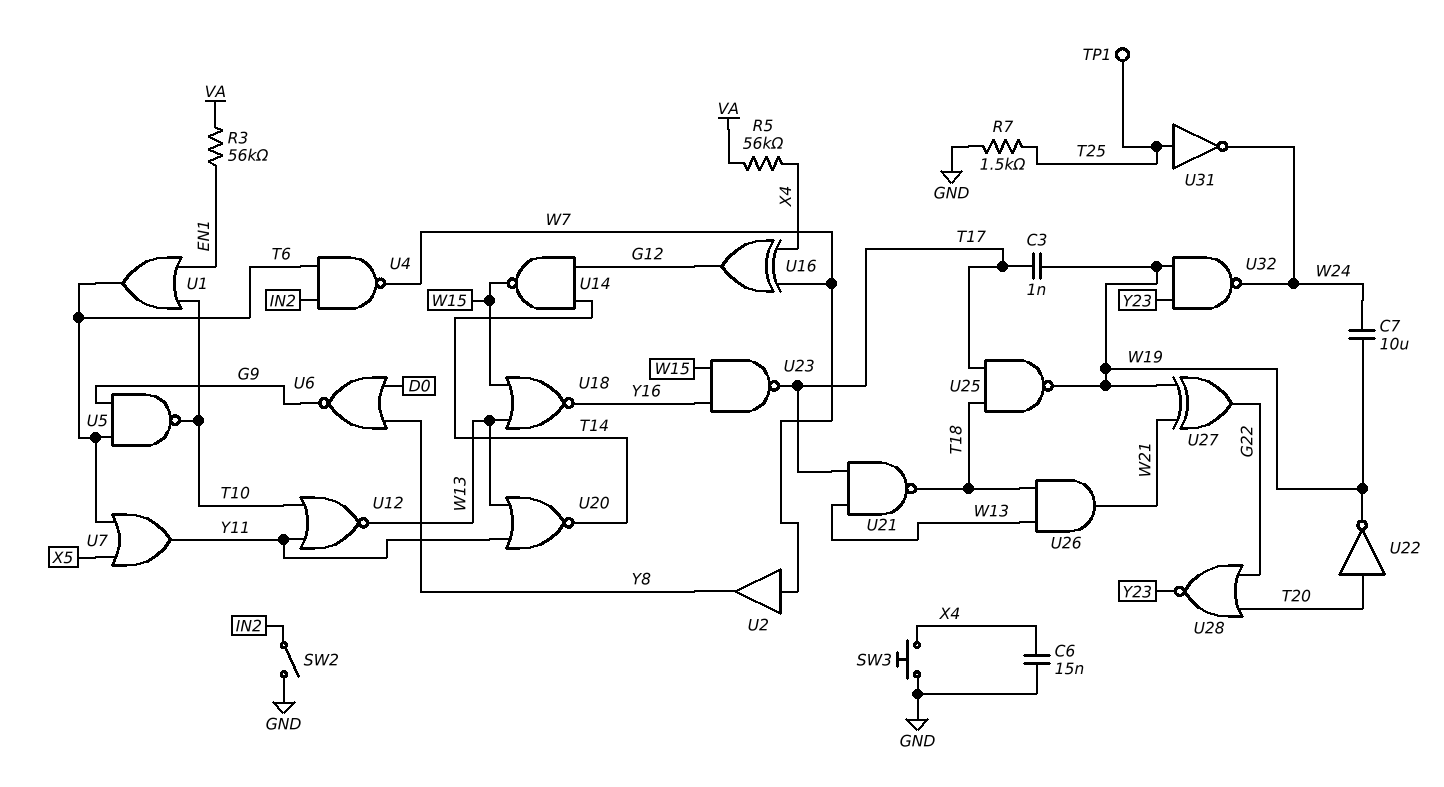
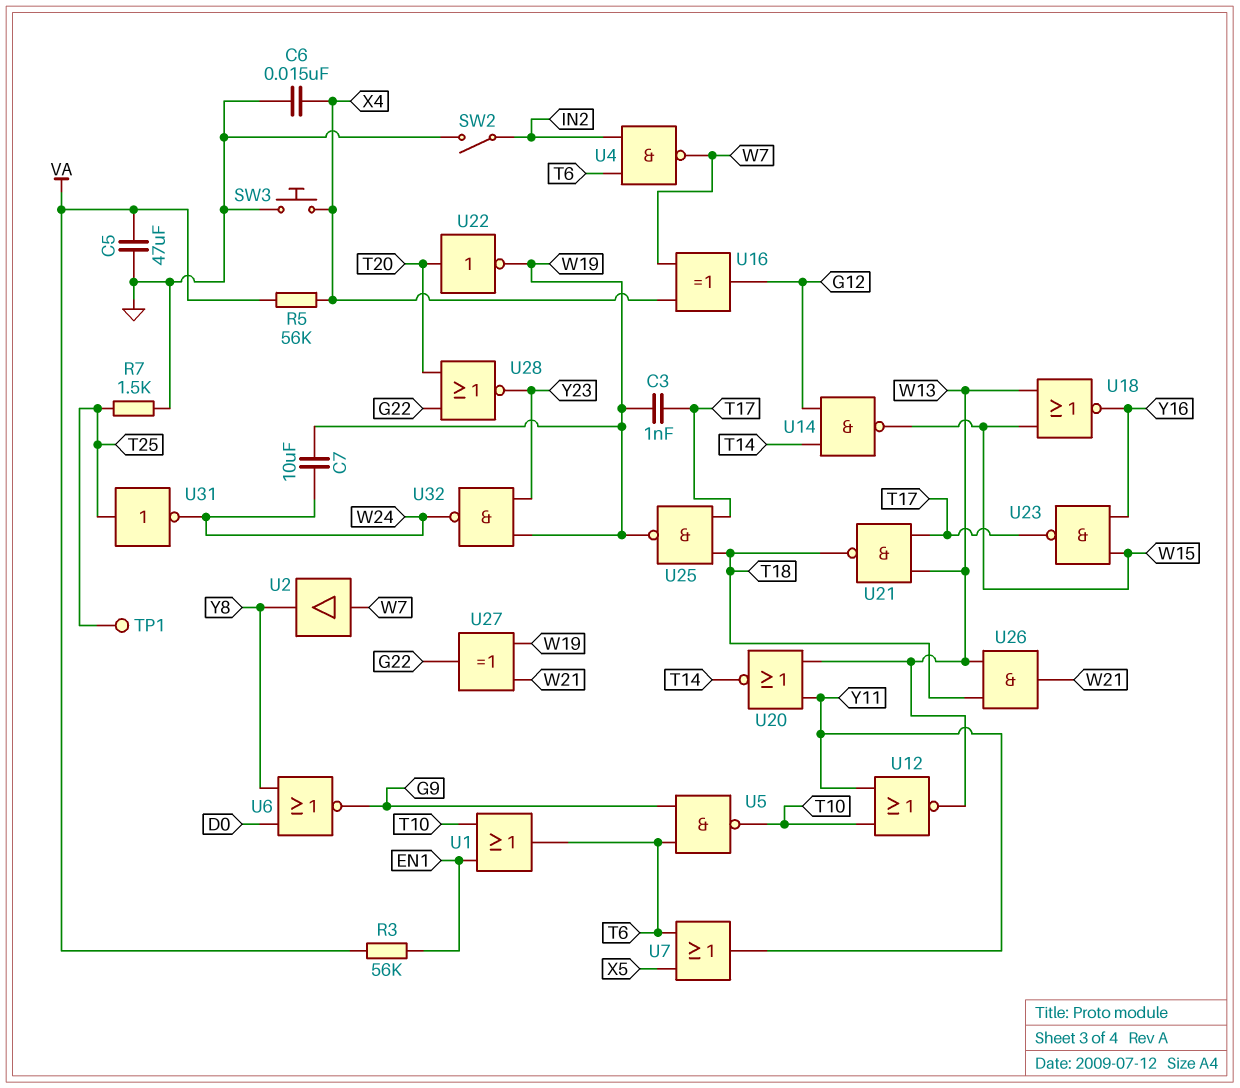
C5: none -> 47uF (GND, VA)

